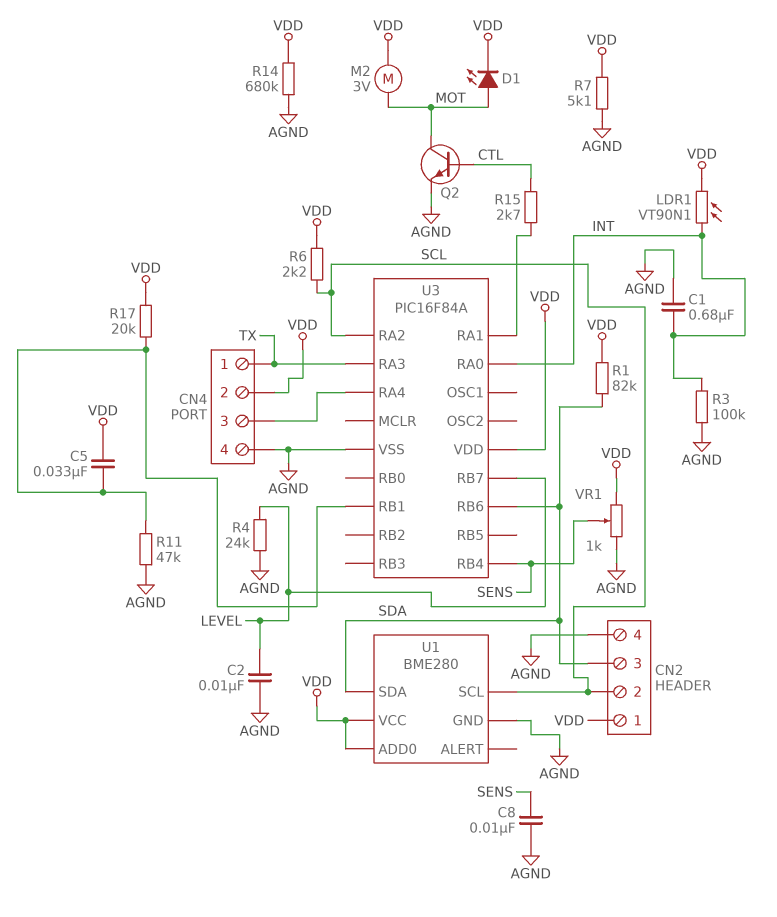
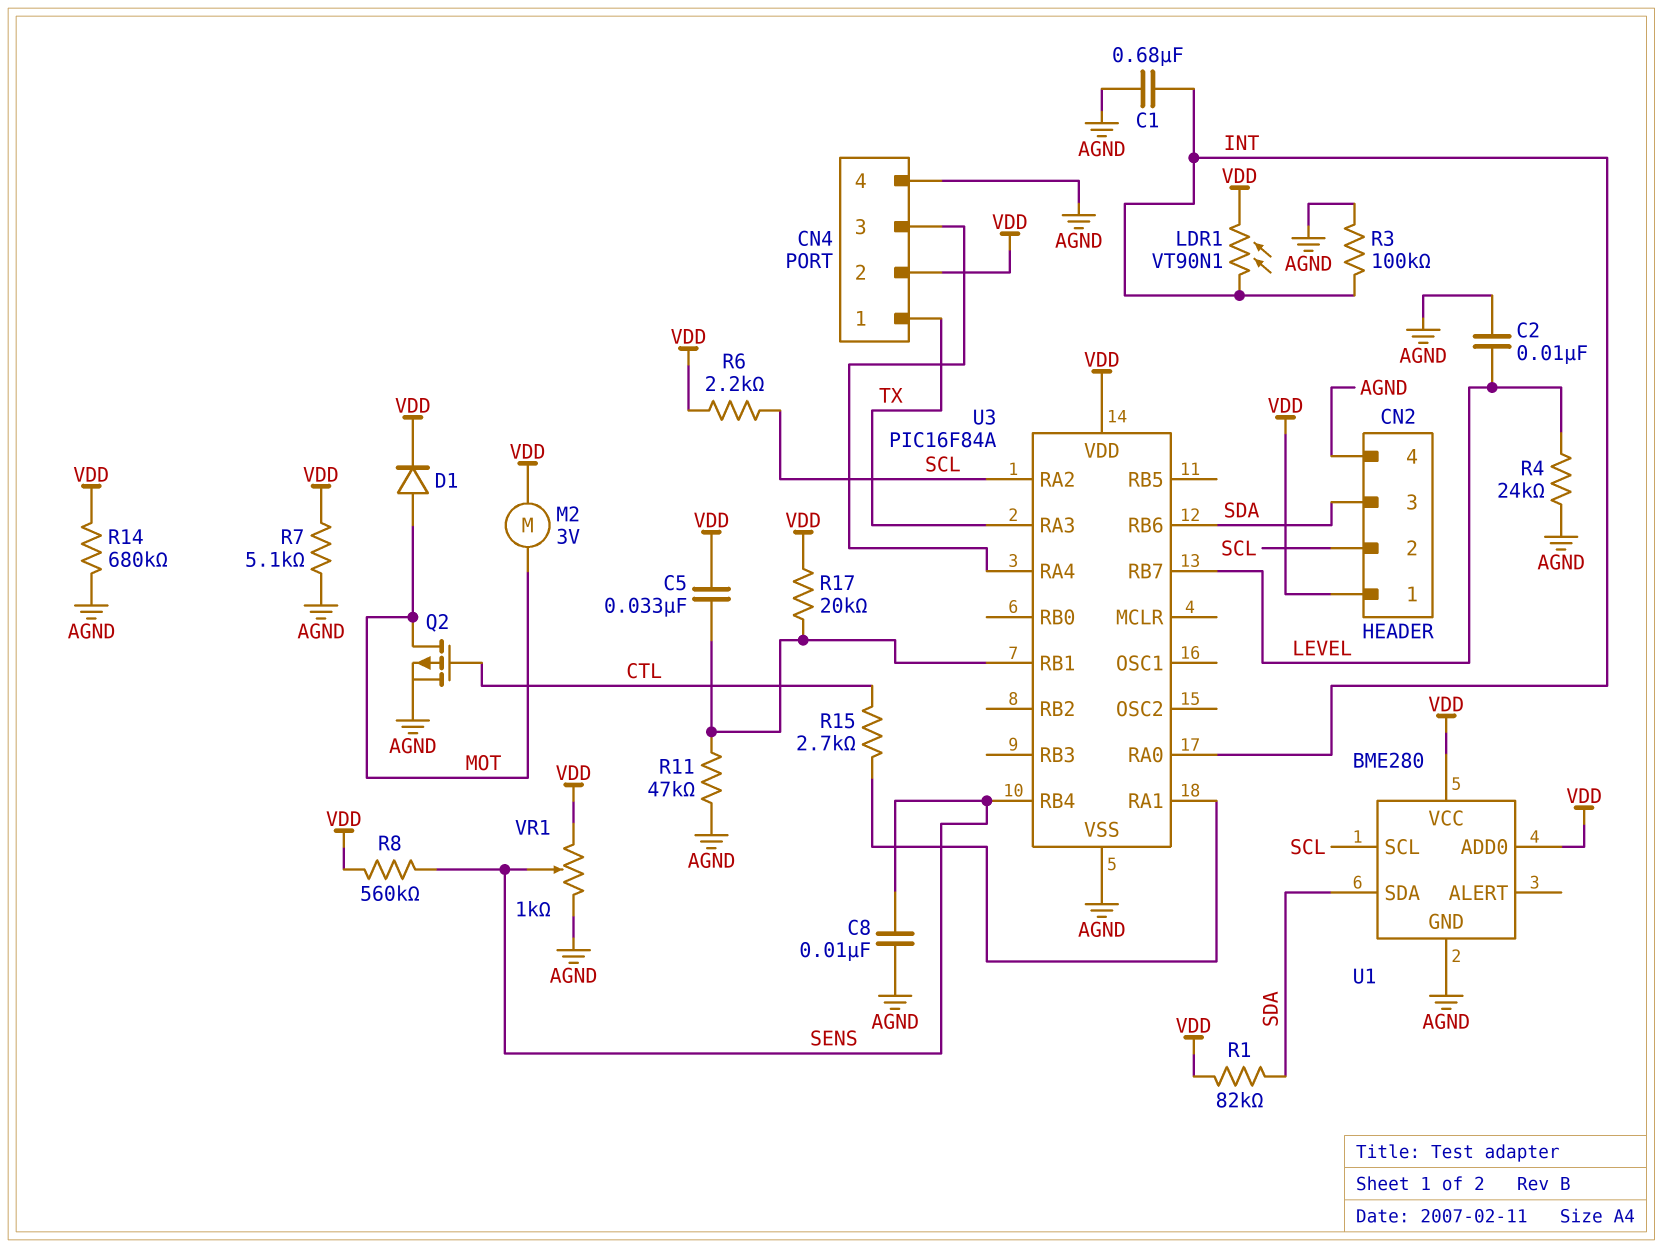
D1: LED (A MOT, K VDD) -> diode (A MOT, K VDD)
Q2: NPN (B CTL, C MOT, E AGND) -> PMOS (G CTL, D MOT, S AGND)
R8: none -> 560k (SENS, VDD)

